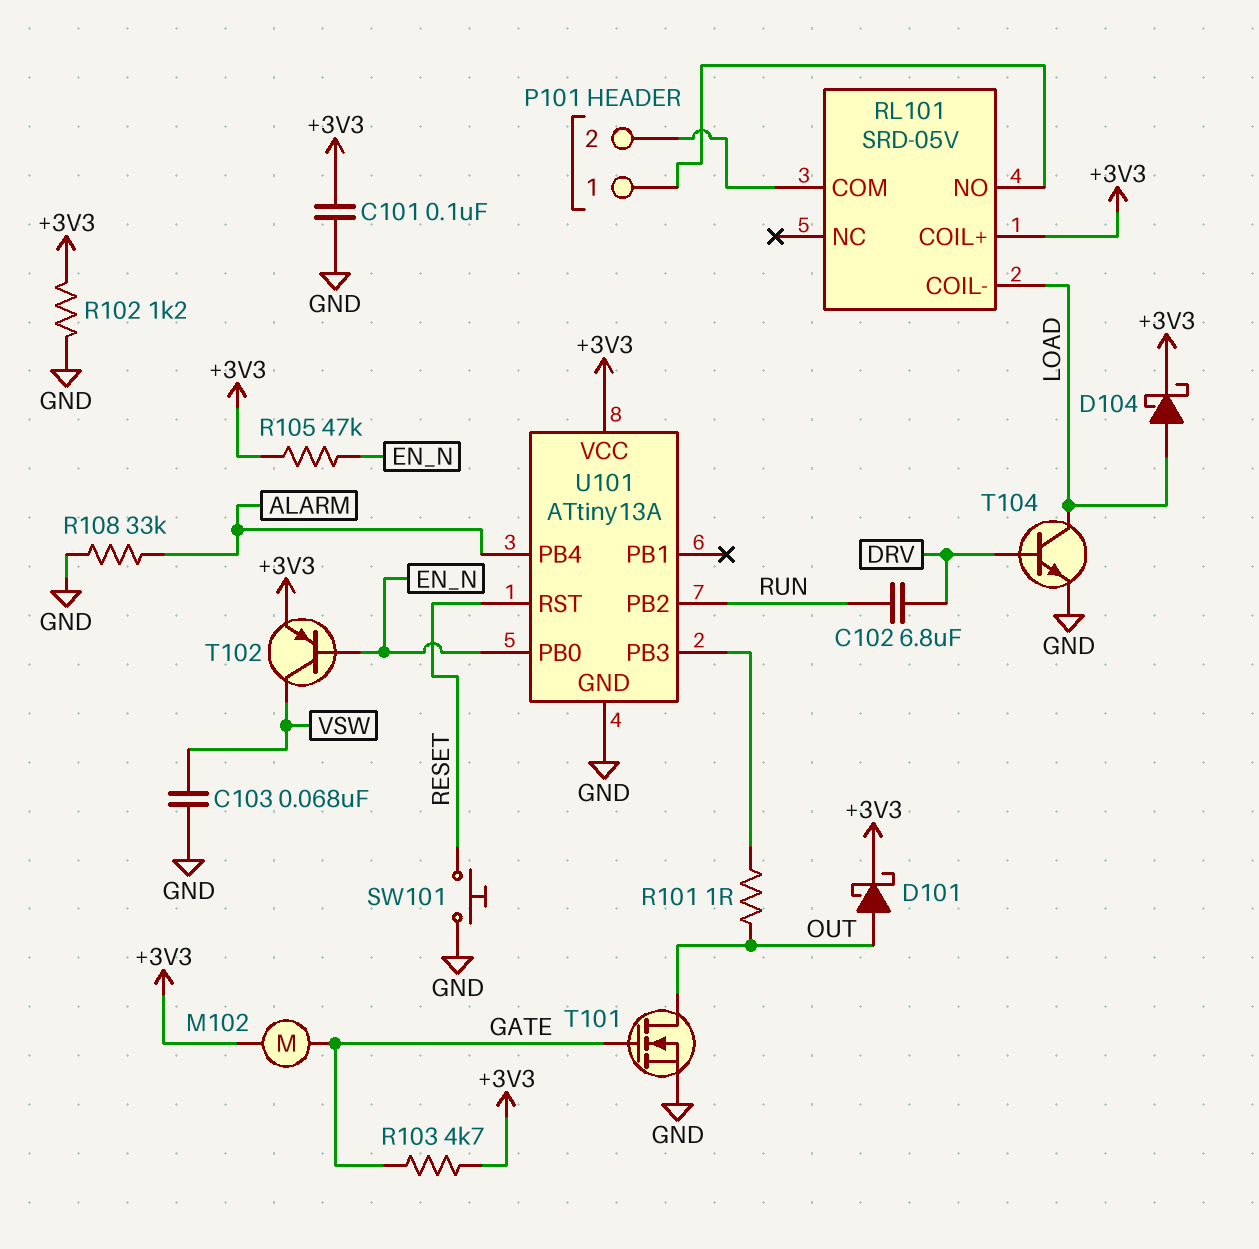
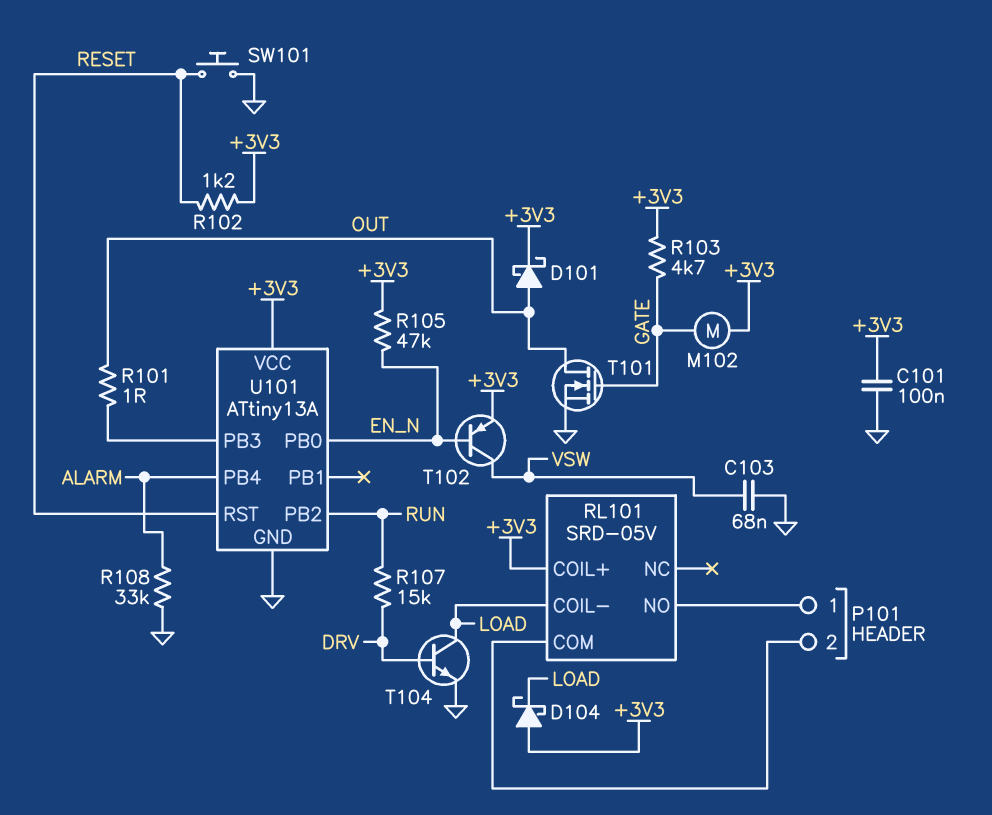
C102: 6.8uF (DRV, RUN) -> none
D104: schottky (A LOAD, K +3V3) -> schottky (A +3V3, K LOAD)
R102: 1.2k (+3V3, GND) -> 1.2k (+3V3, RESET)
R107: none -> 15k (DRV, RUN)

